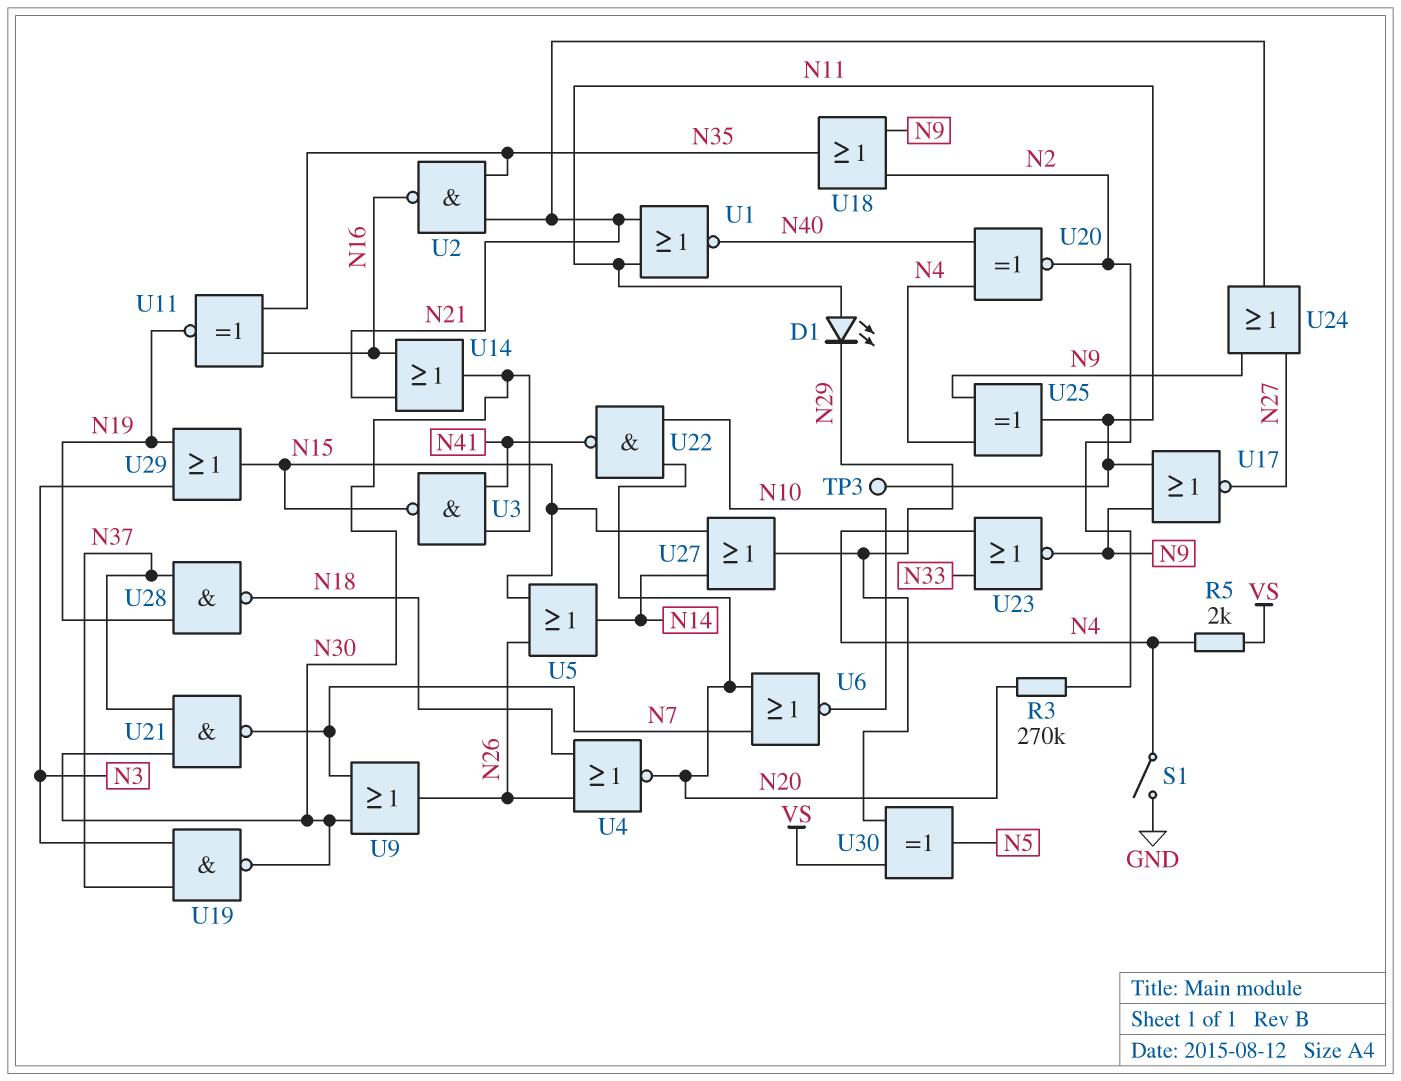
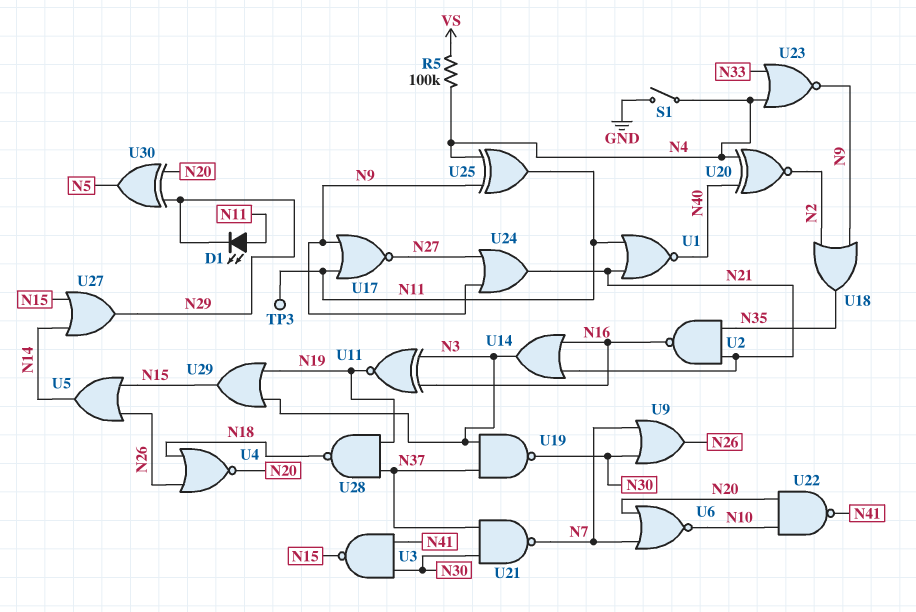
R3: 270k (N2, N20) -> none
R5: 2k (N4, VS) -> 100k (N4, VS)
U11: XNOR (in N16, in N35, out N19) -> XNOR (in N3, in N16, out N19)
U14: OR (in N16, in N21, out N30) -> OR (in N16, in N21, out N3)
U30: XOR (in N29, in VS, out N5) -> XOR (in N20, in N29, out N5)

